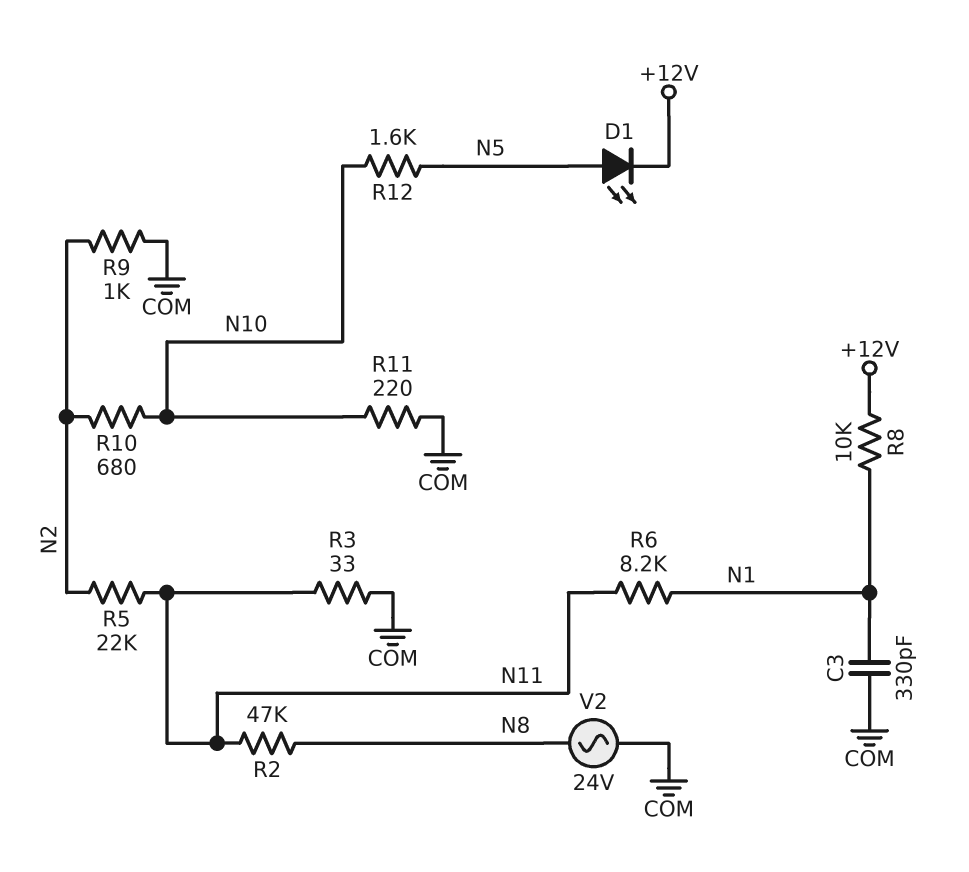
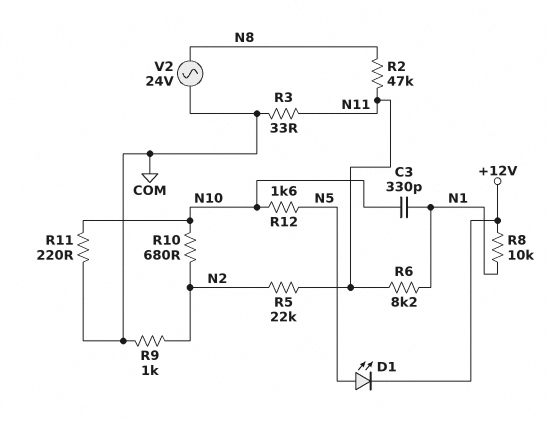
C3: 330pF (COM, N1) -> 330pF (N1, N10)

